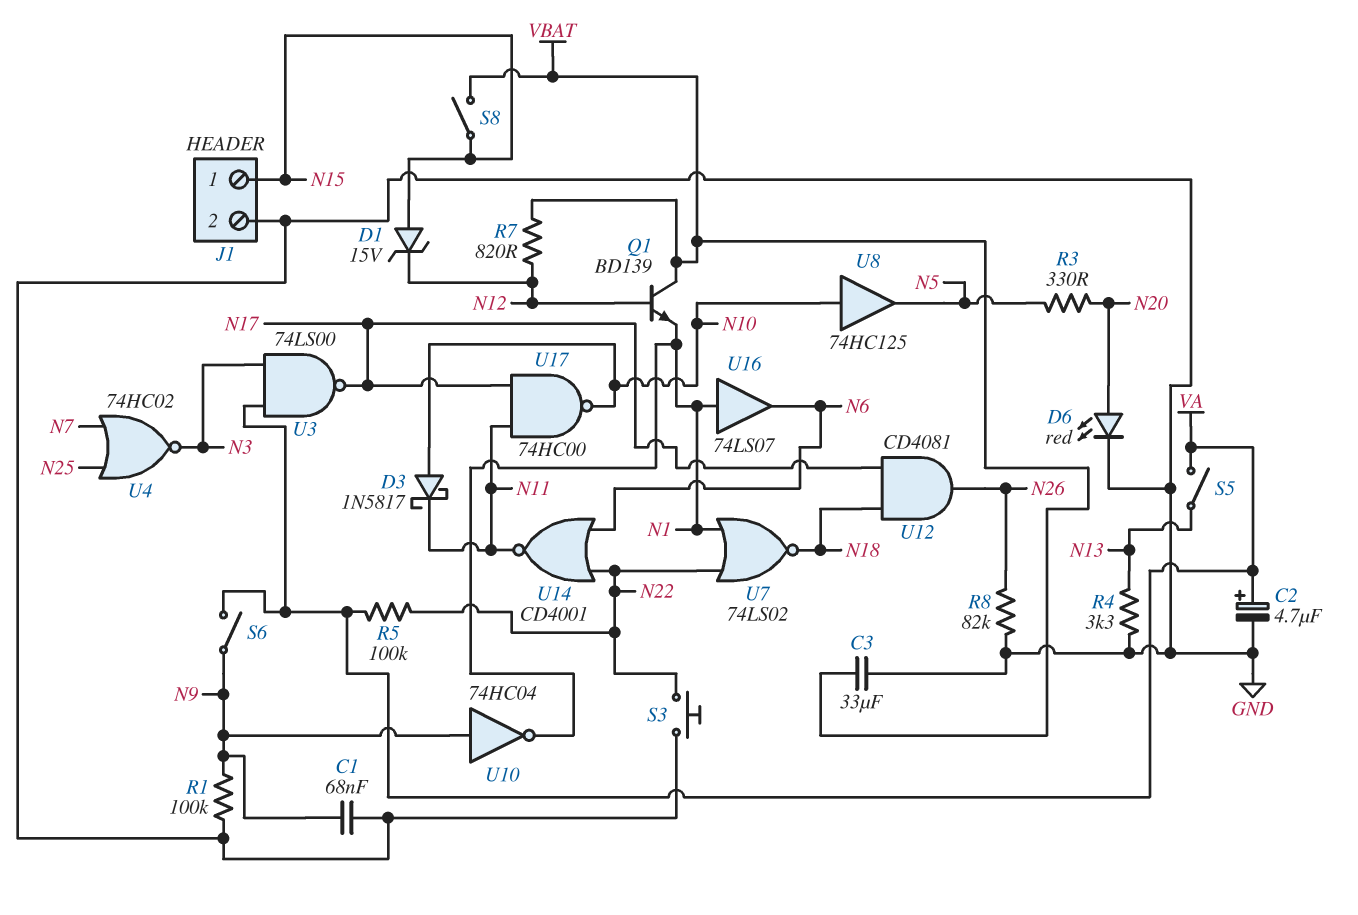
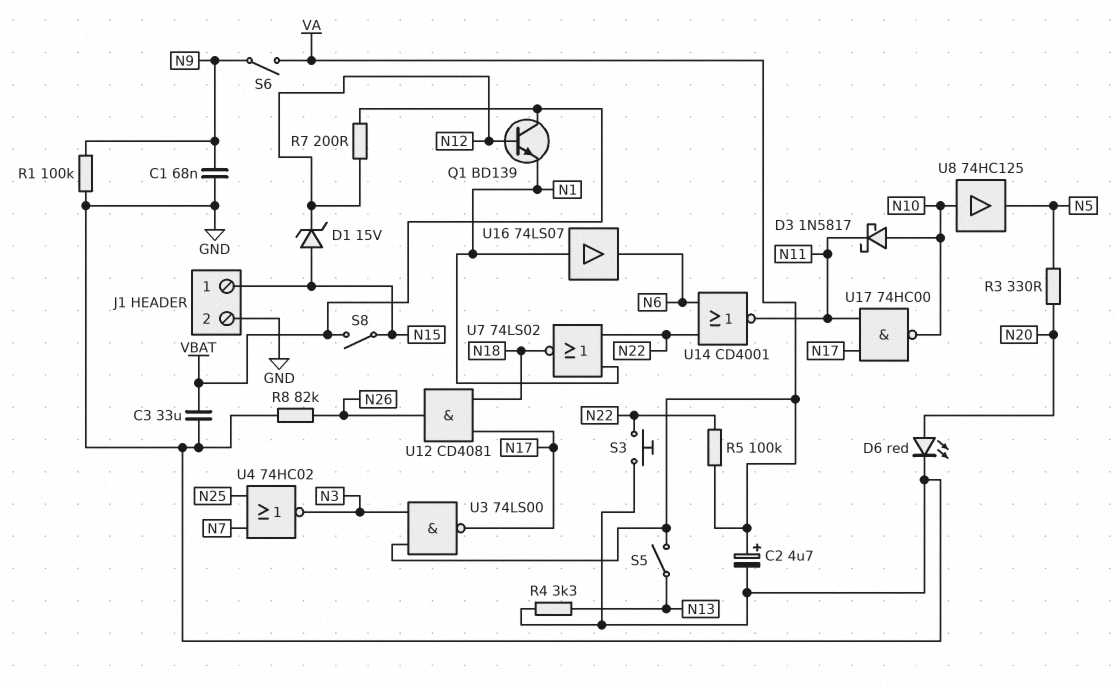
R7: 820 (N12, VBAT) -> 200 (N12, VBAT)
U10: NOT 74HC04 (in N9, out N1) -> none

